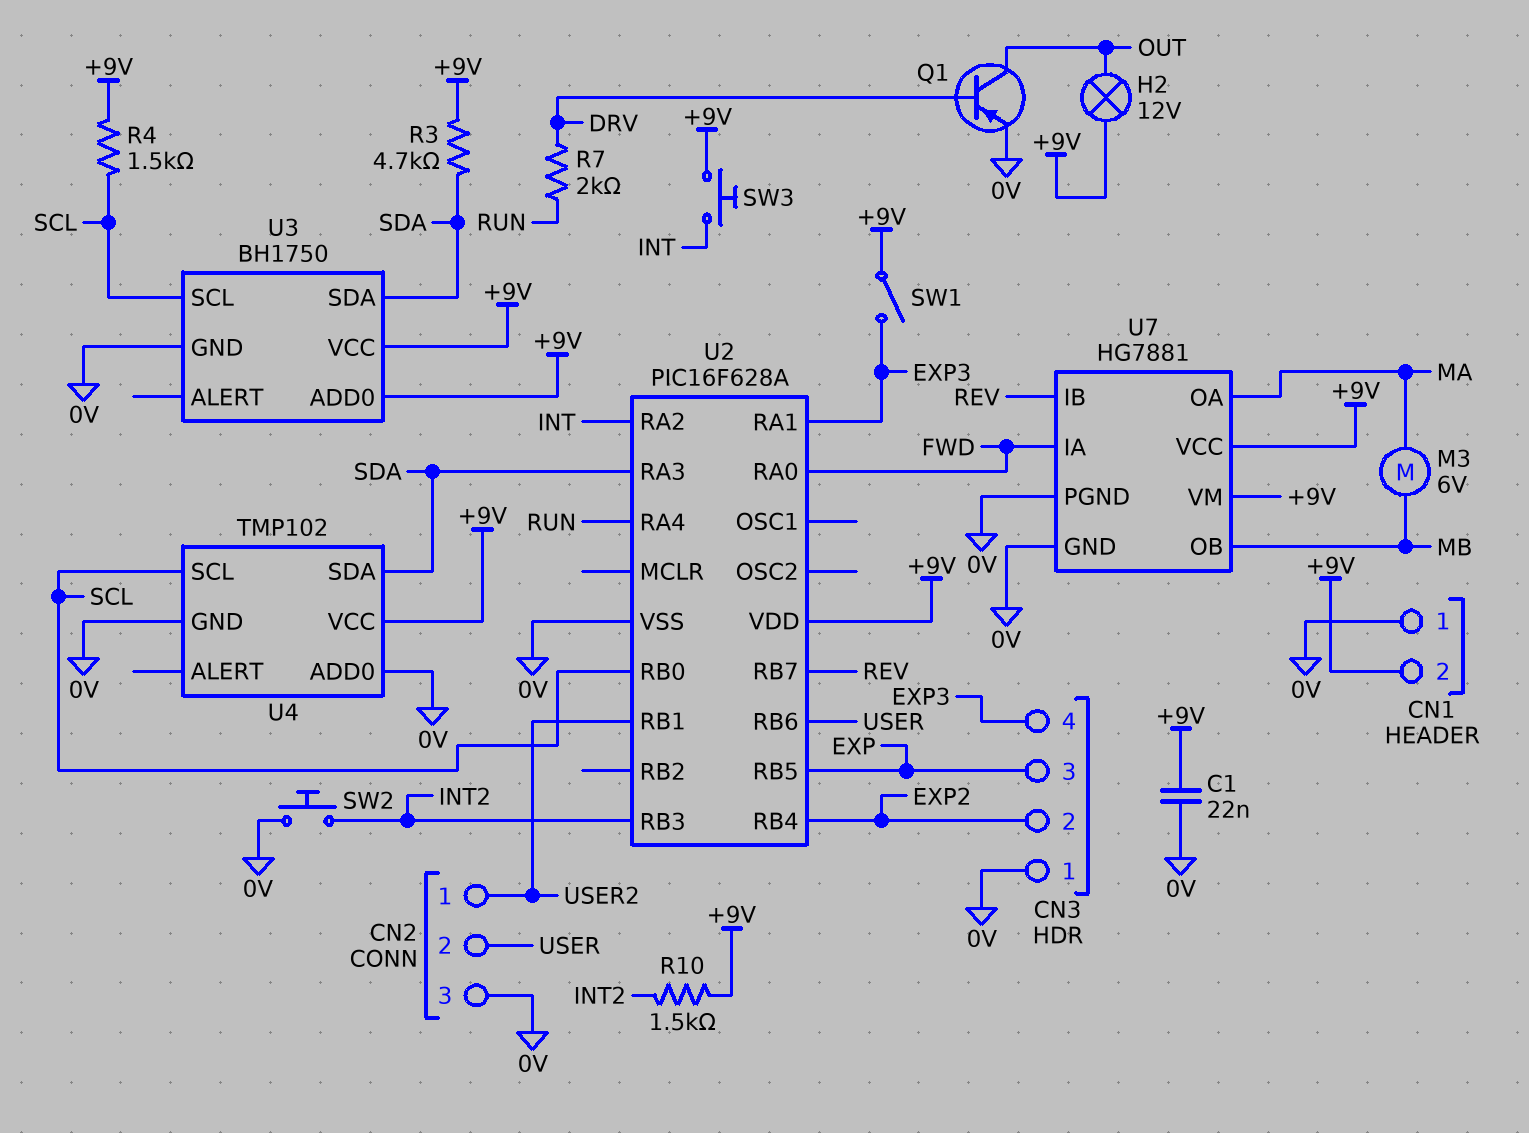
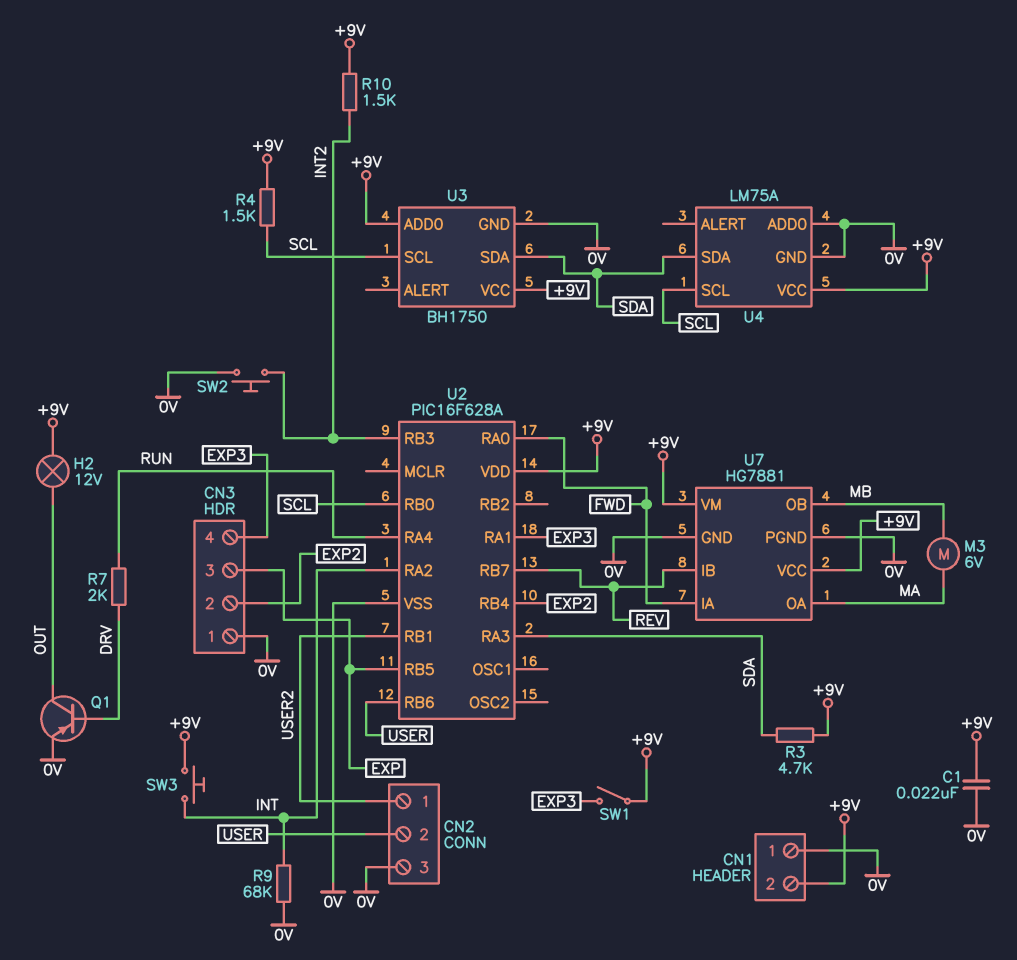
R9: none -> 68k (0V, INT)
U4: TMP102 -> LM75A

